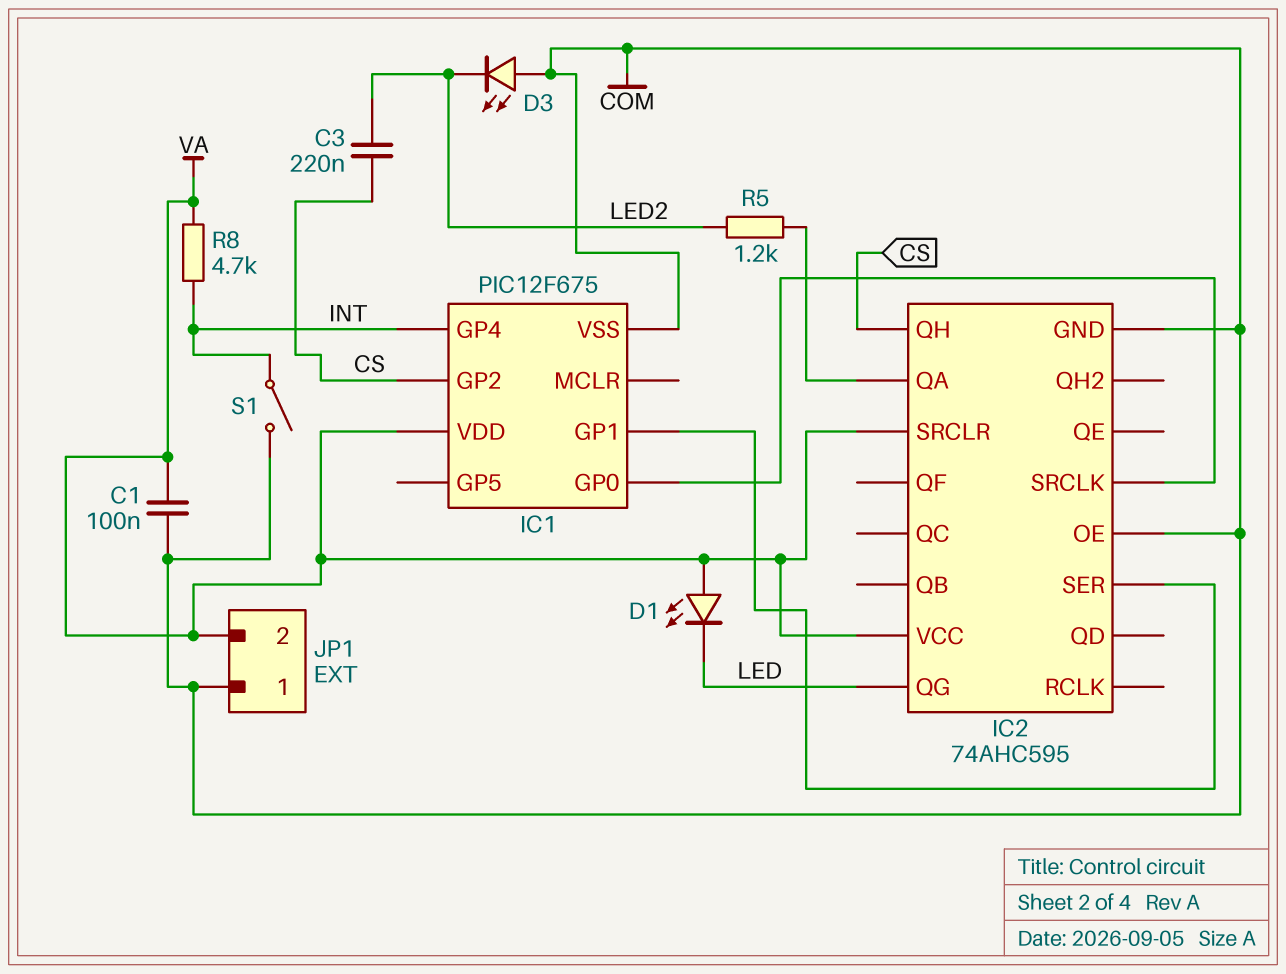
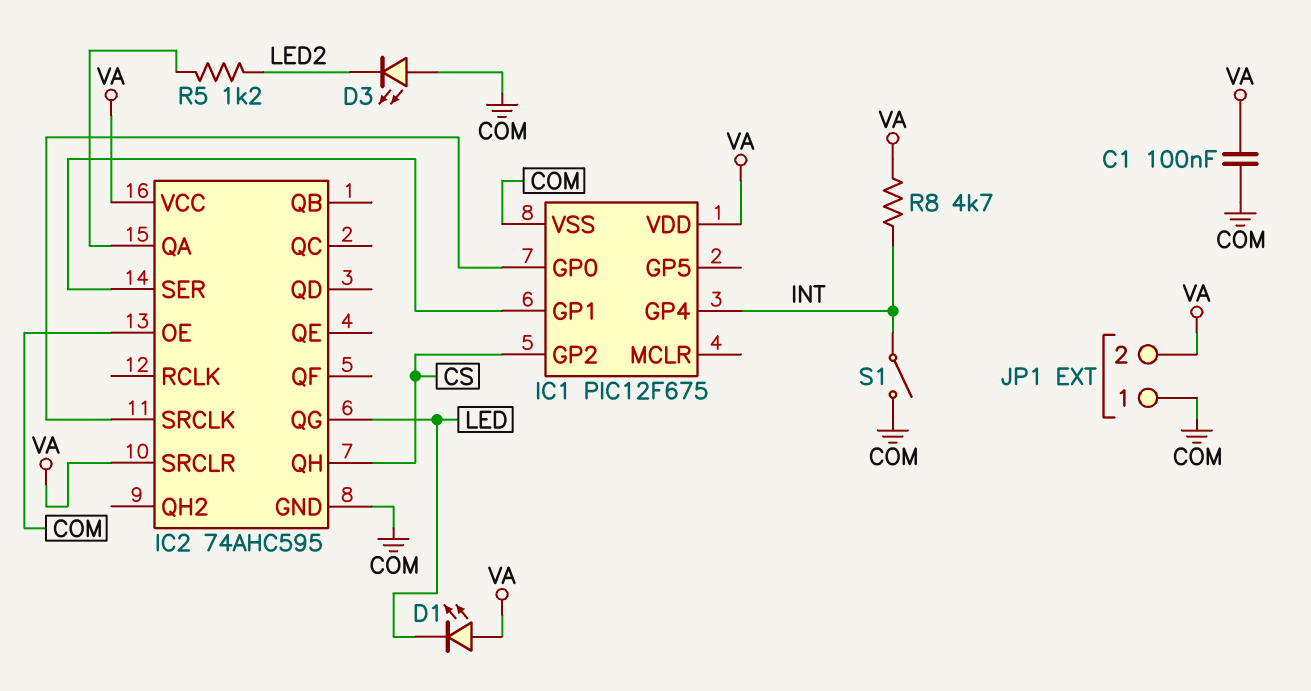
C3: 220nF (CS, LED2) -> none

